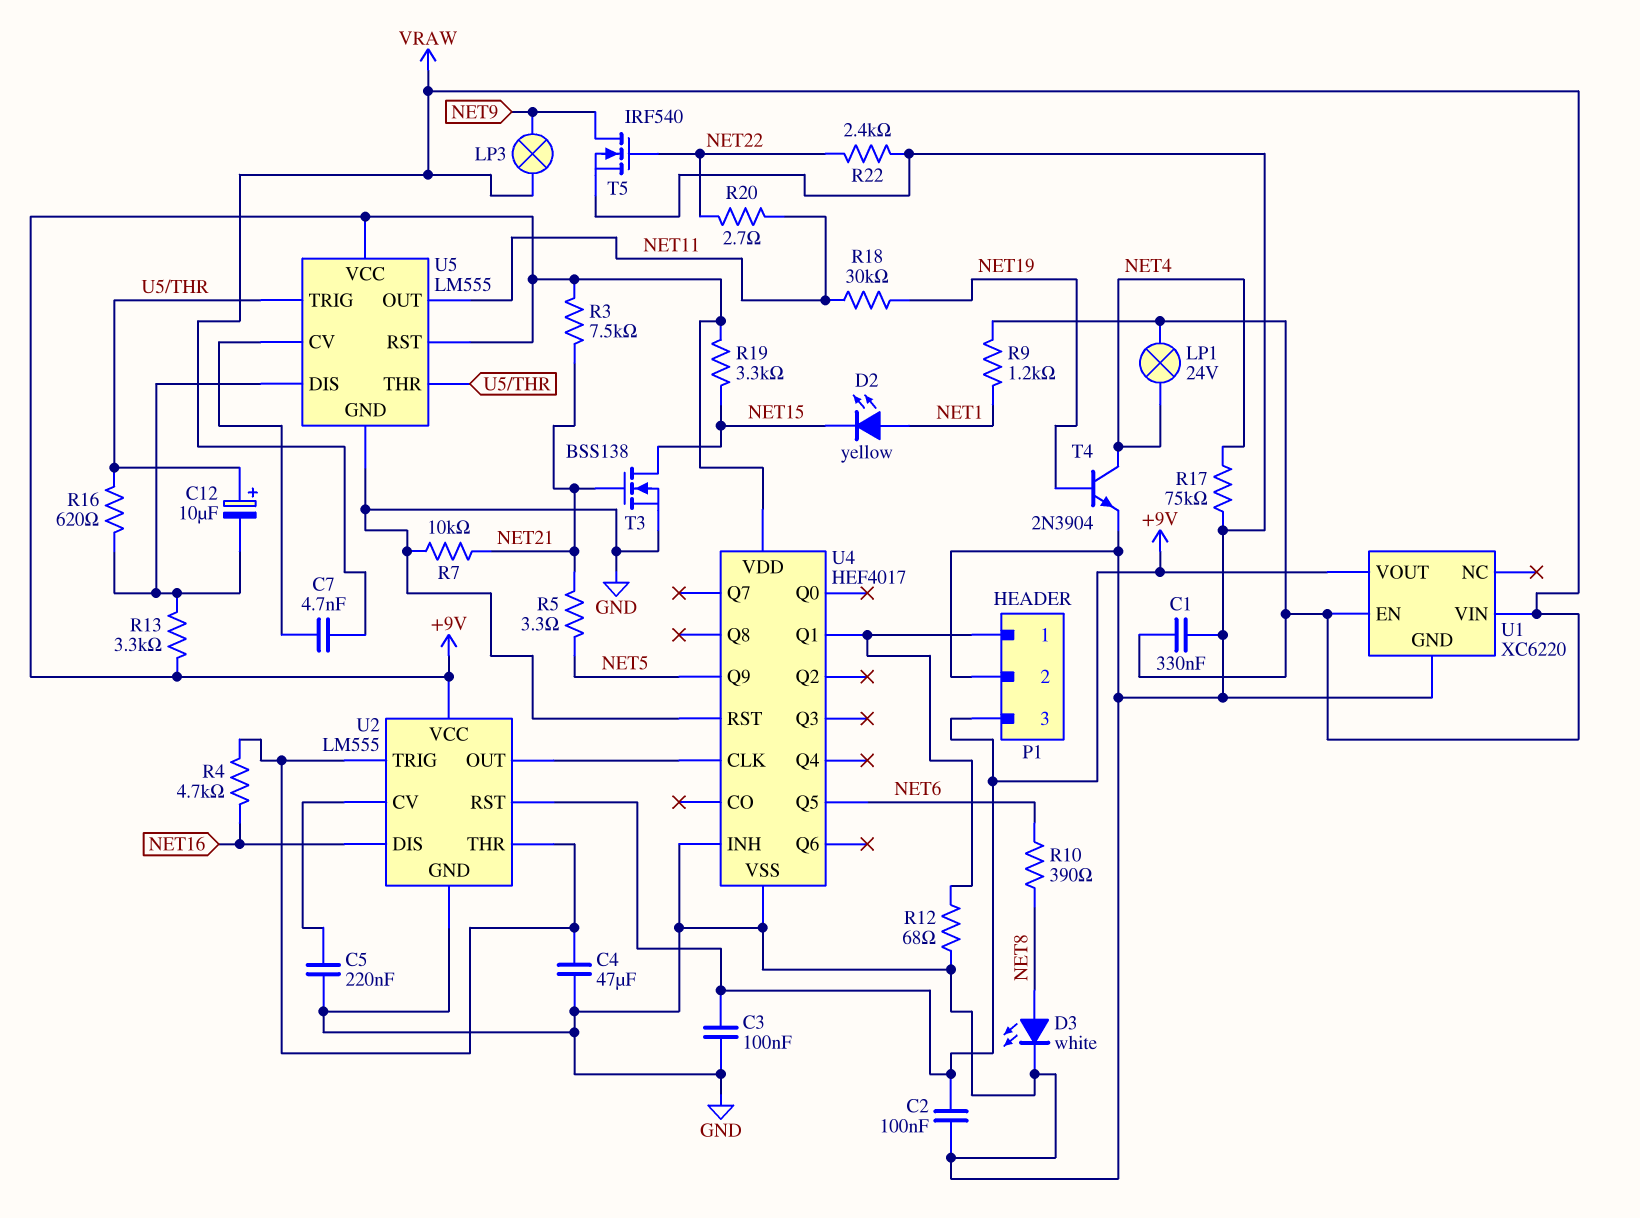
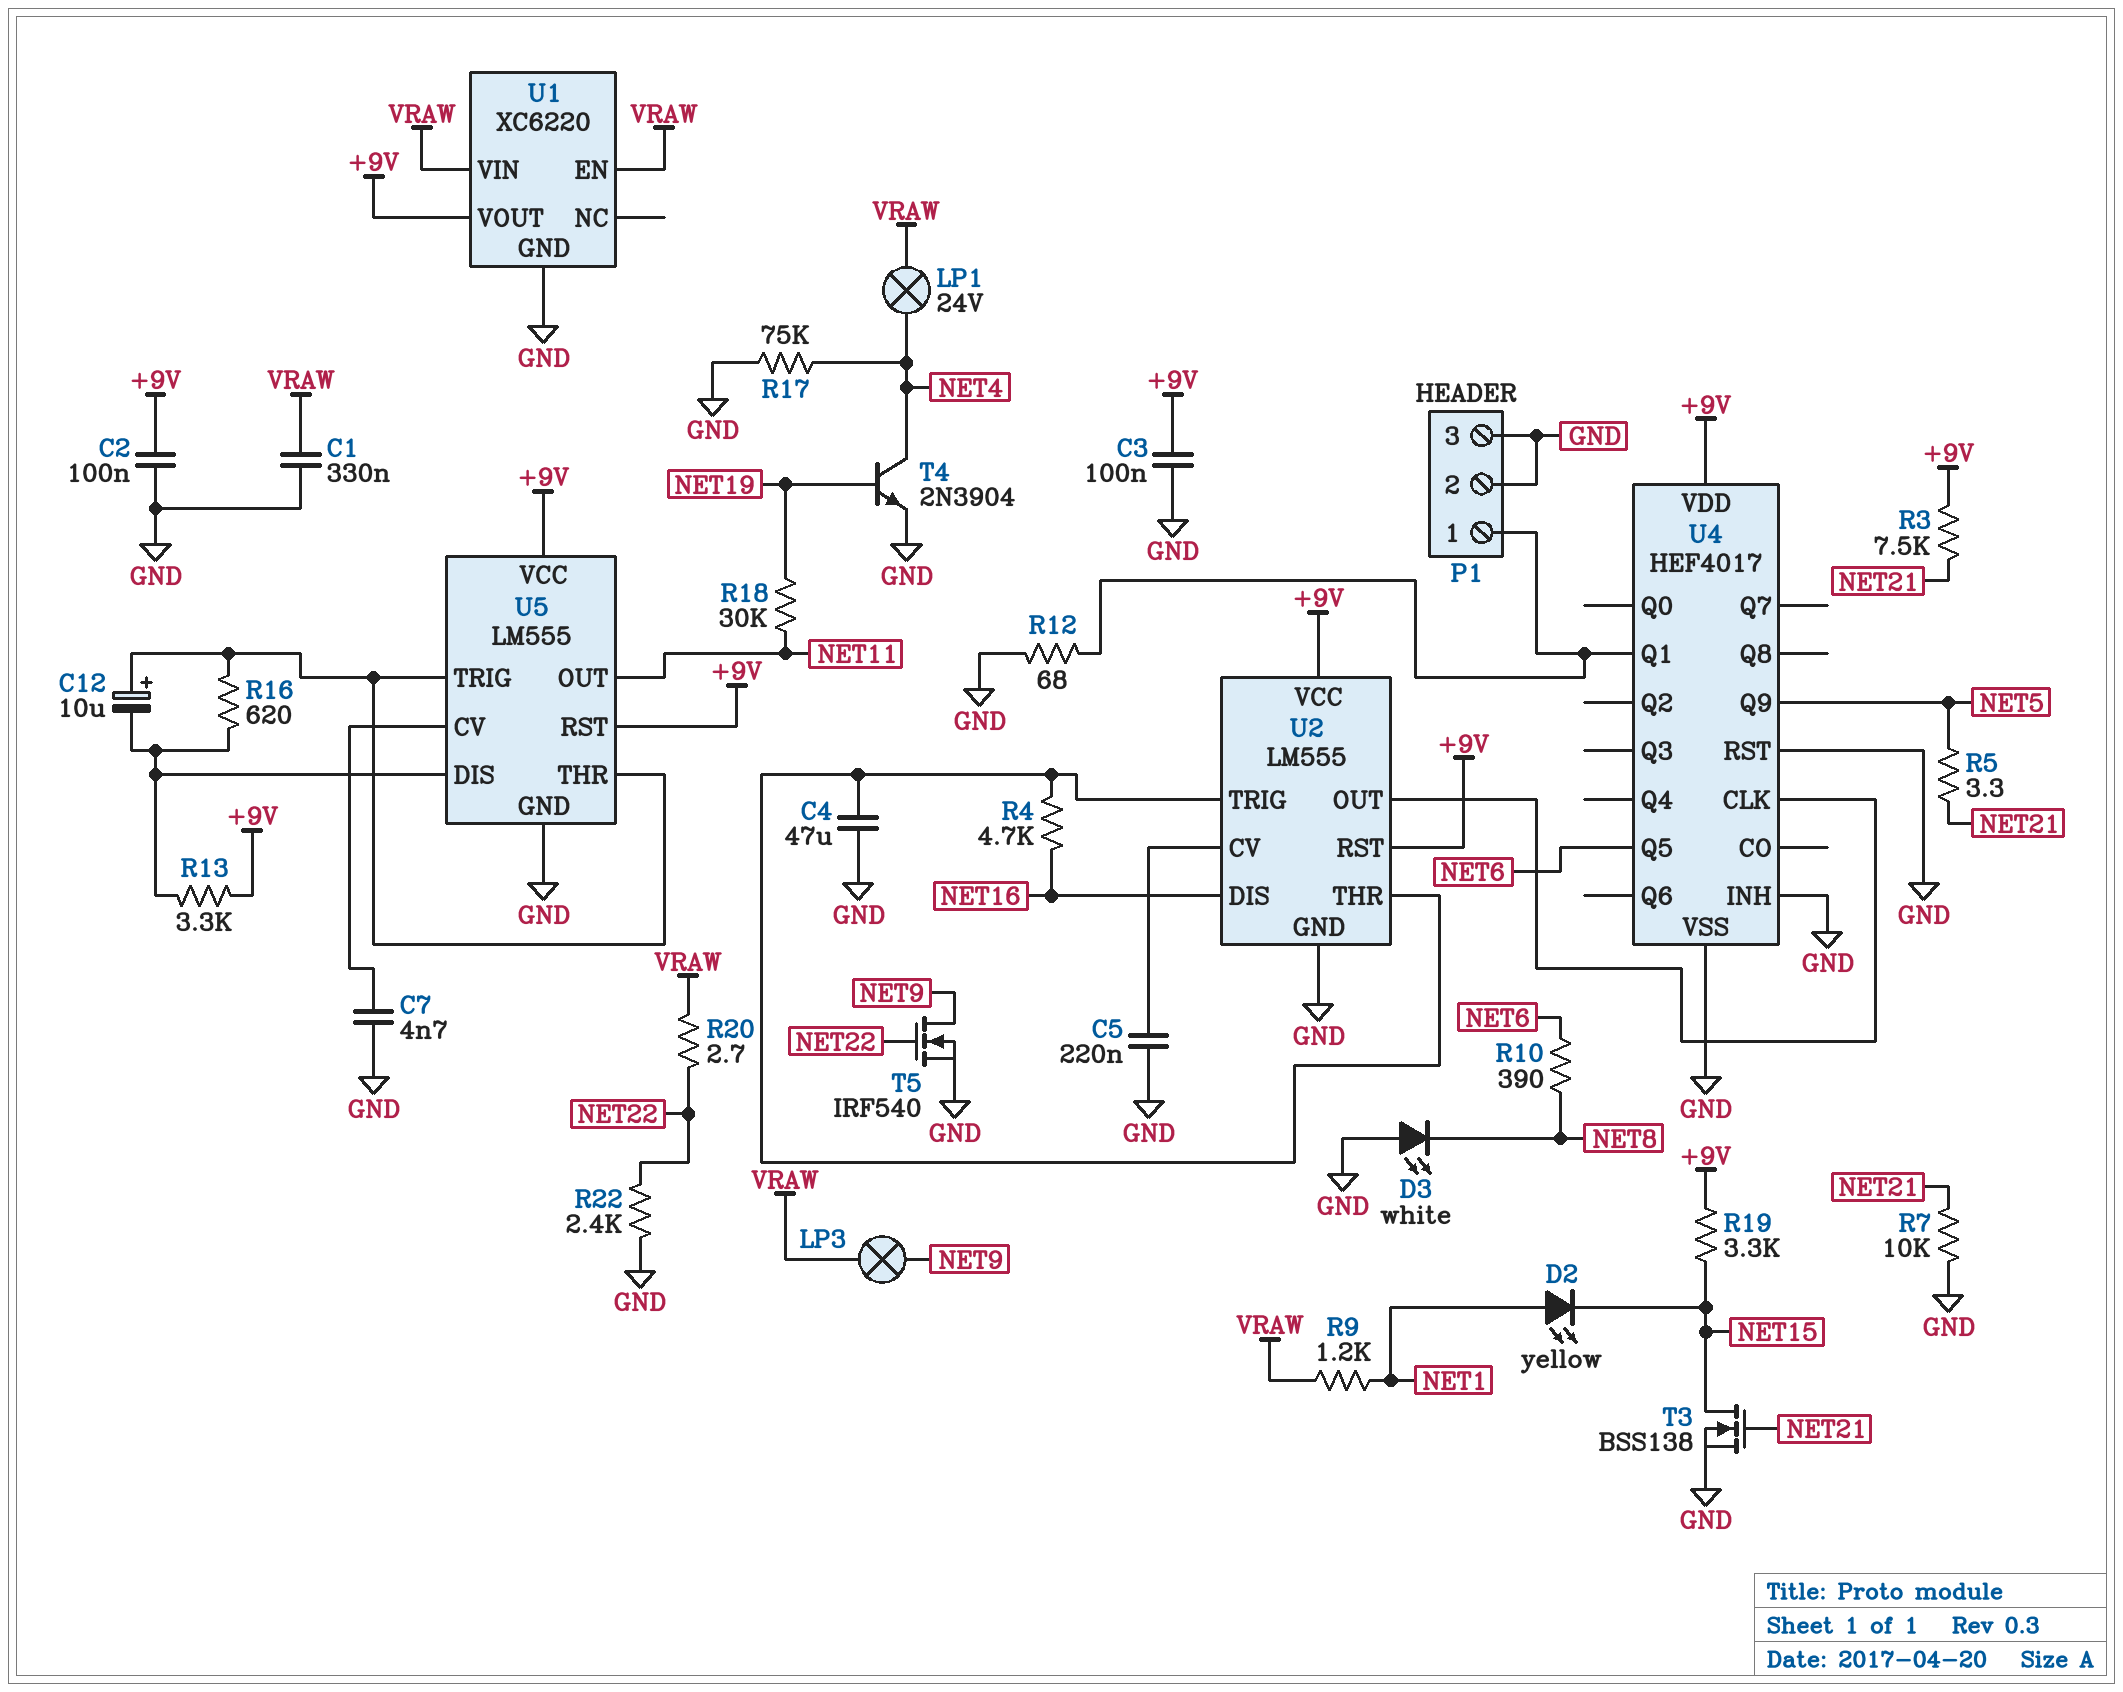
C7: 4.7nF (U5/CV, VRAW) -> 4.7nF (GND, U5/CV)
D3: LED white (A NET8, K GND) -> LED white (A GND, K NET8)
P1 pin 3: +9V -> GND
R20: 2.7 (NET11, NET22) -> 2.7 (NET22, VRAW)

